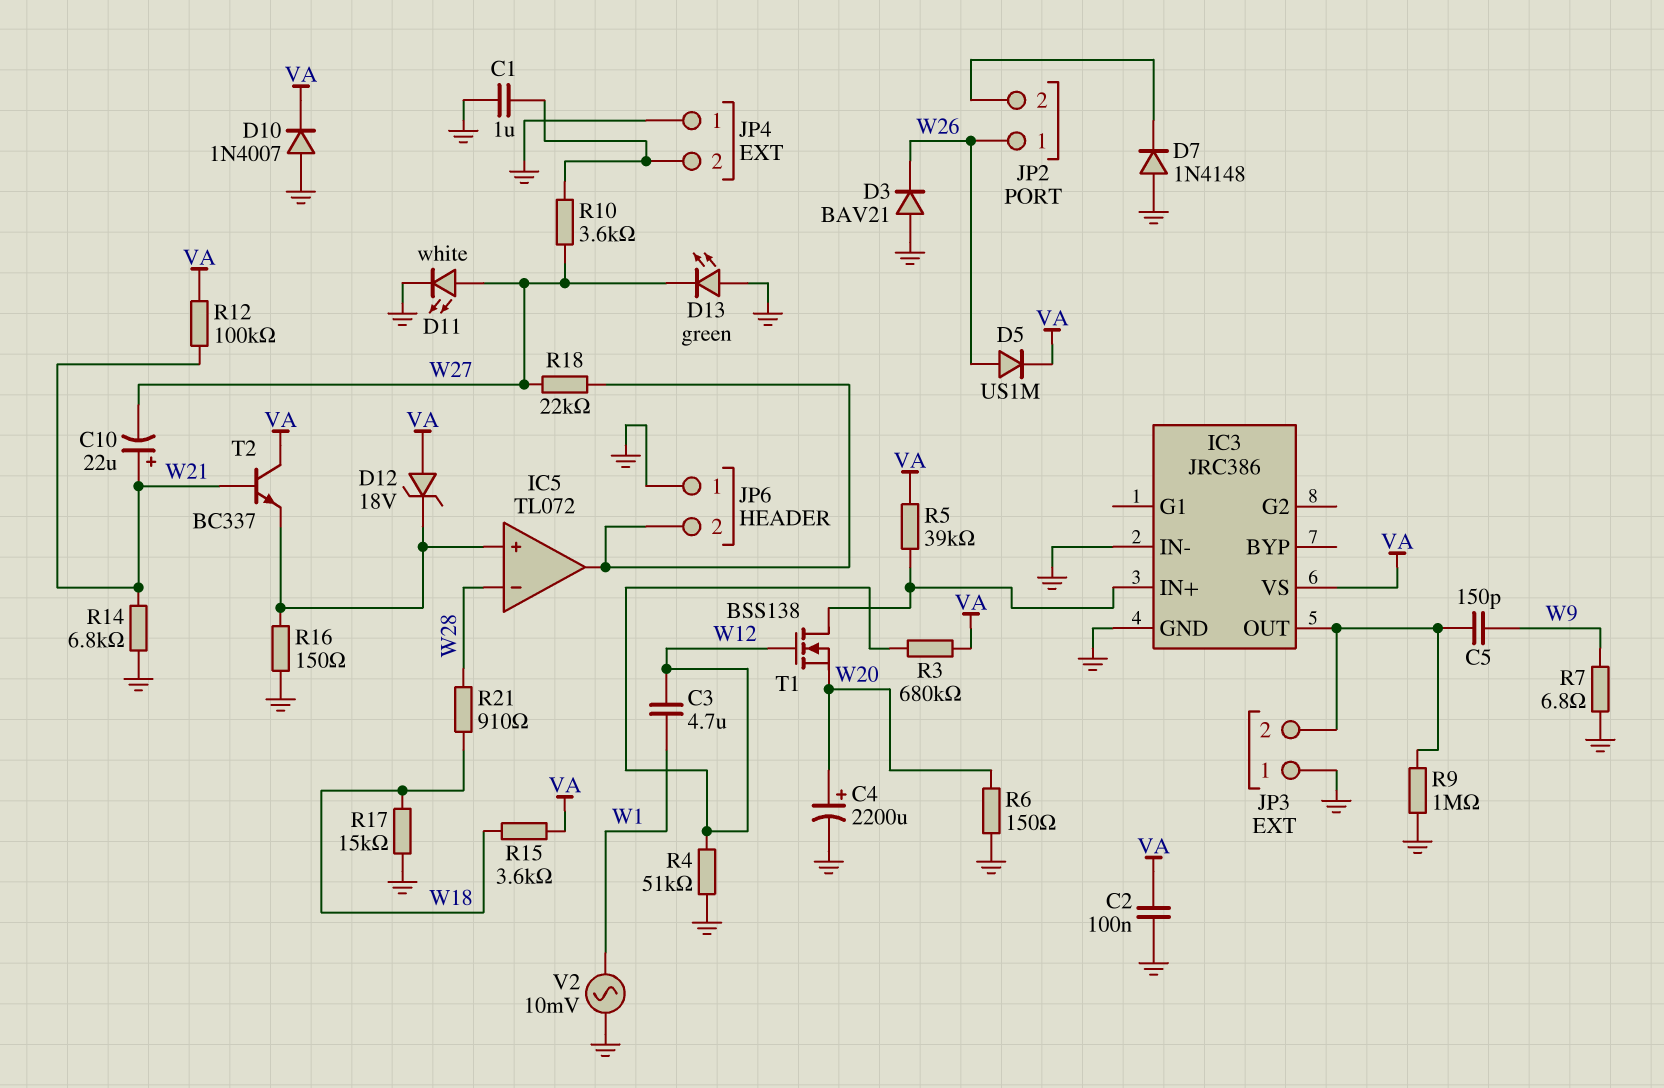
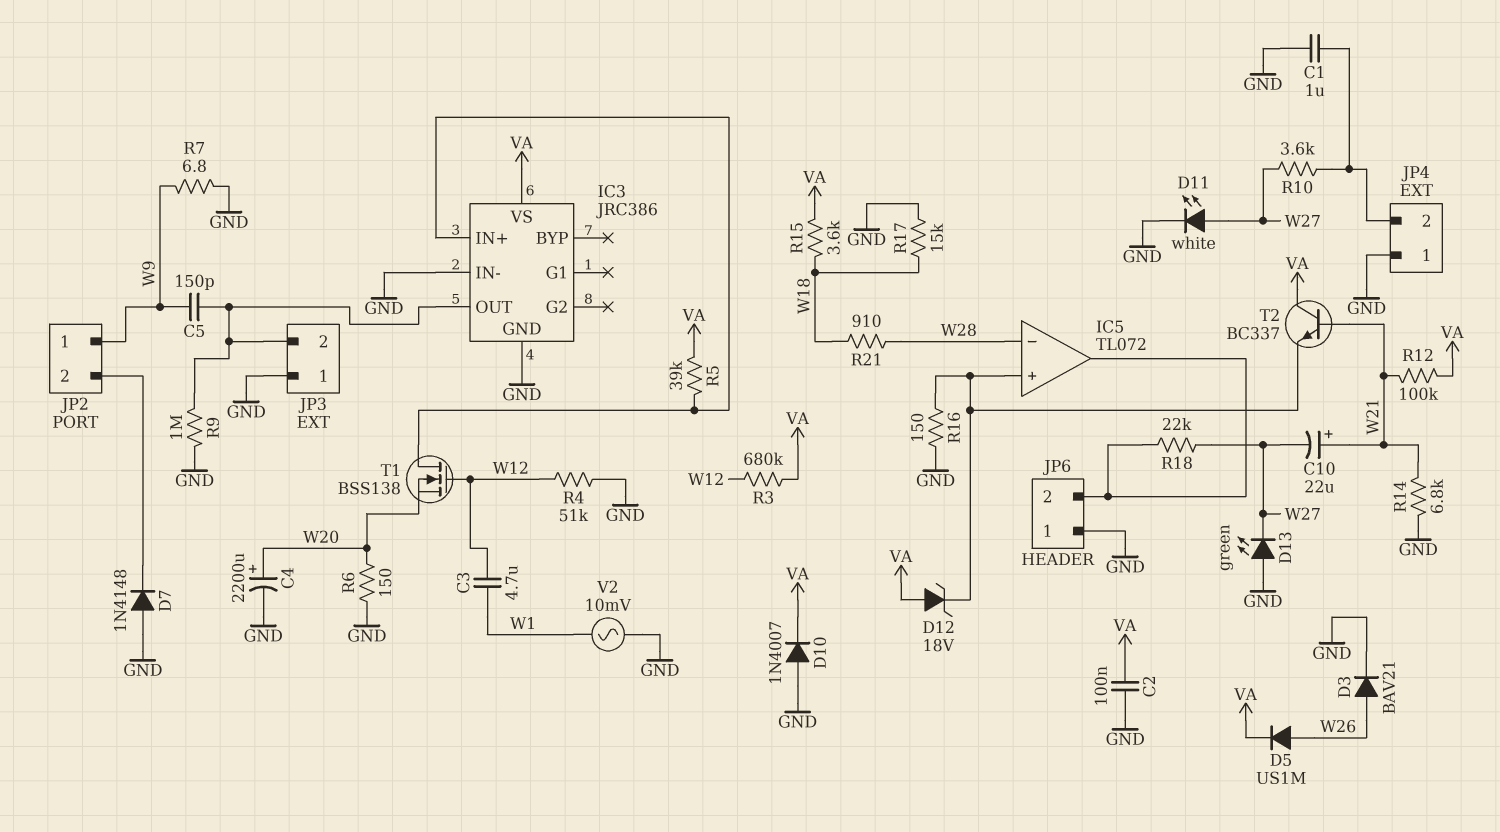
D3: diode BAV21 (A GND, K W26) -> diode BAV21 (A W26, K GND)
JP2 pin 1: W26 -> W9

